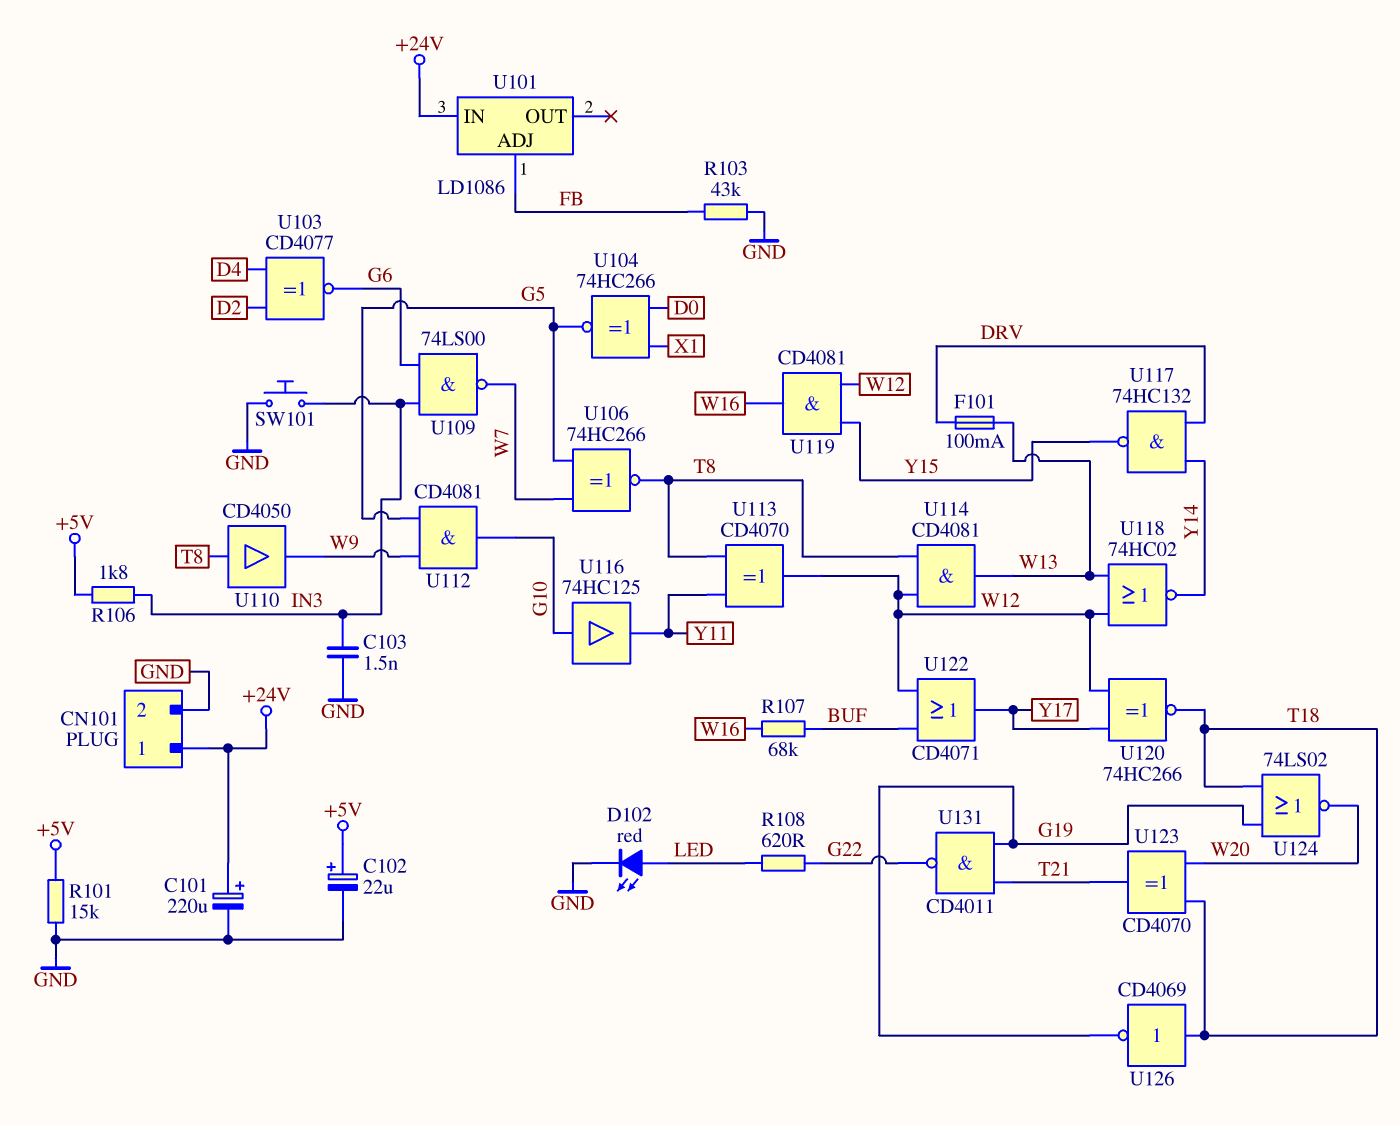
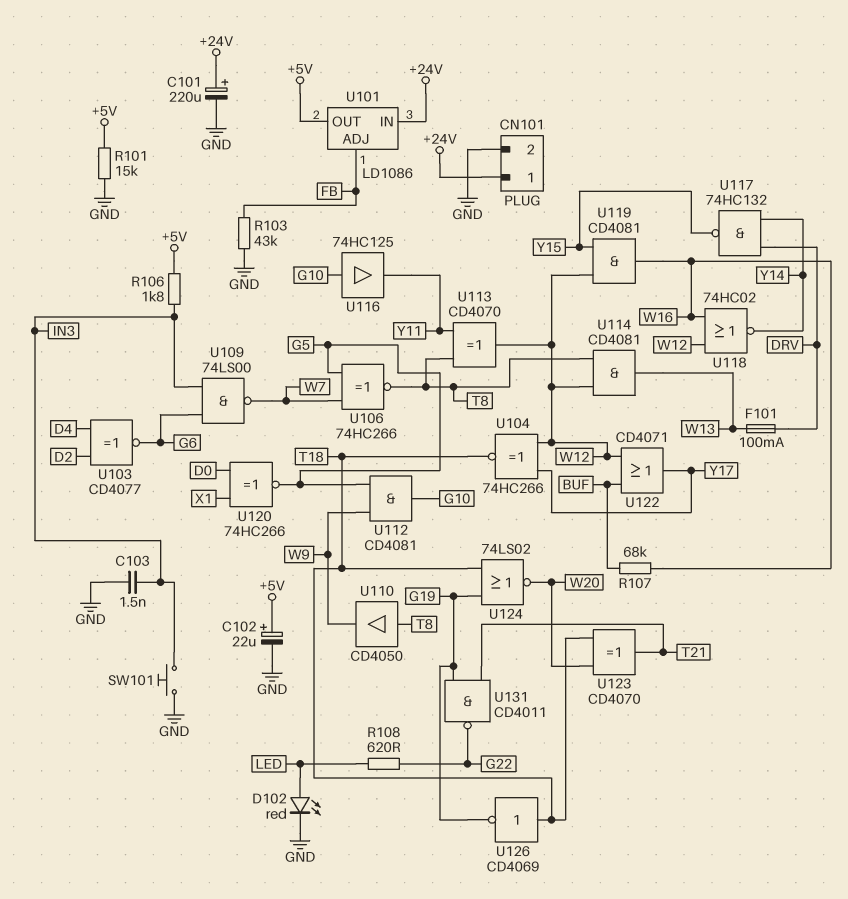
U101 pin OUT: none -> +5V
U104: XNOR 74HC266 (in D0, in X1, out G5) -> XNOR 74HC266 (in W12, in Y17, out T18)
U118: NOR 74HC02 (in W12, in W13, out Y14) -> NOR 74HC02 (in W12, in W16, out Y14)
U120: XNOR 74HC266 (in W12, in Y17, out T18) -> XNOR 74HC266 (in D0, in X1, out G5)

